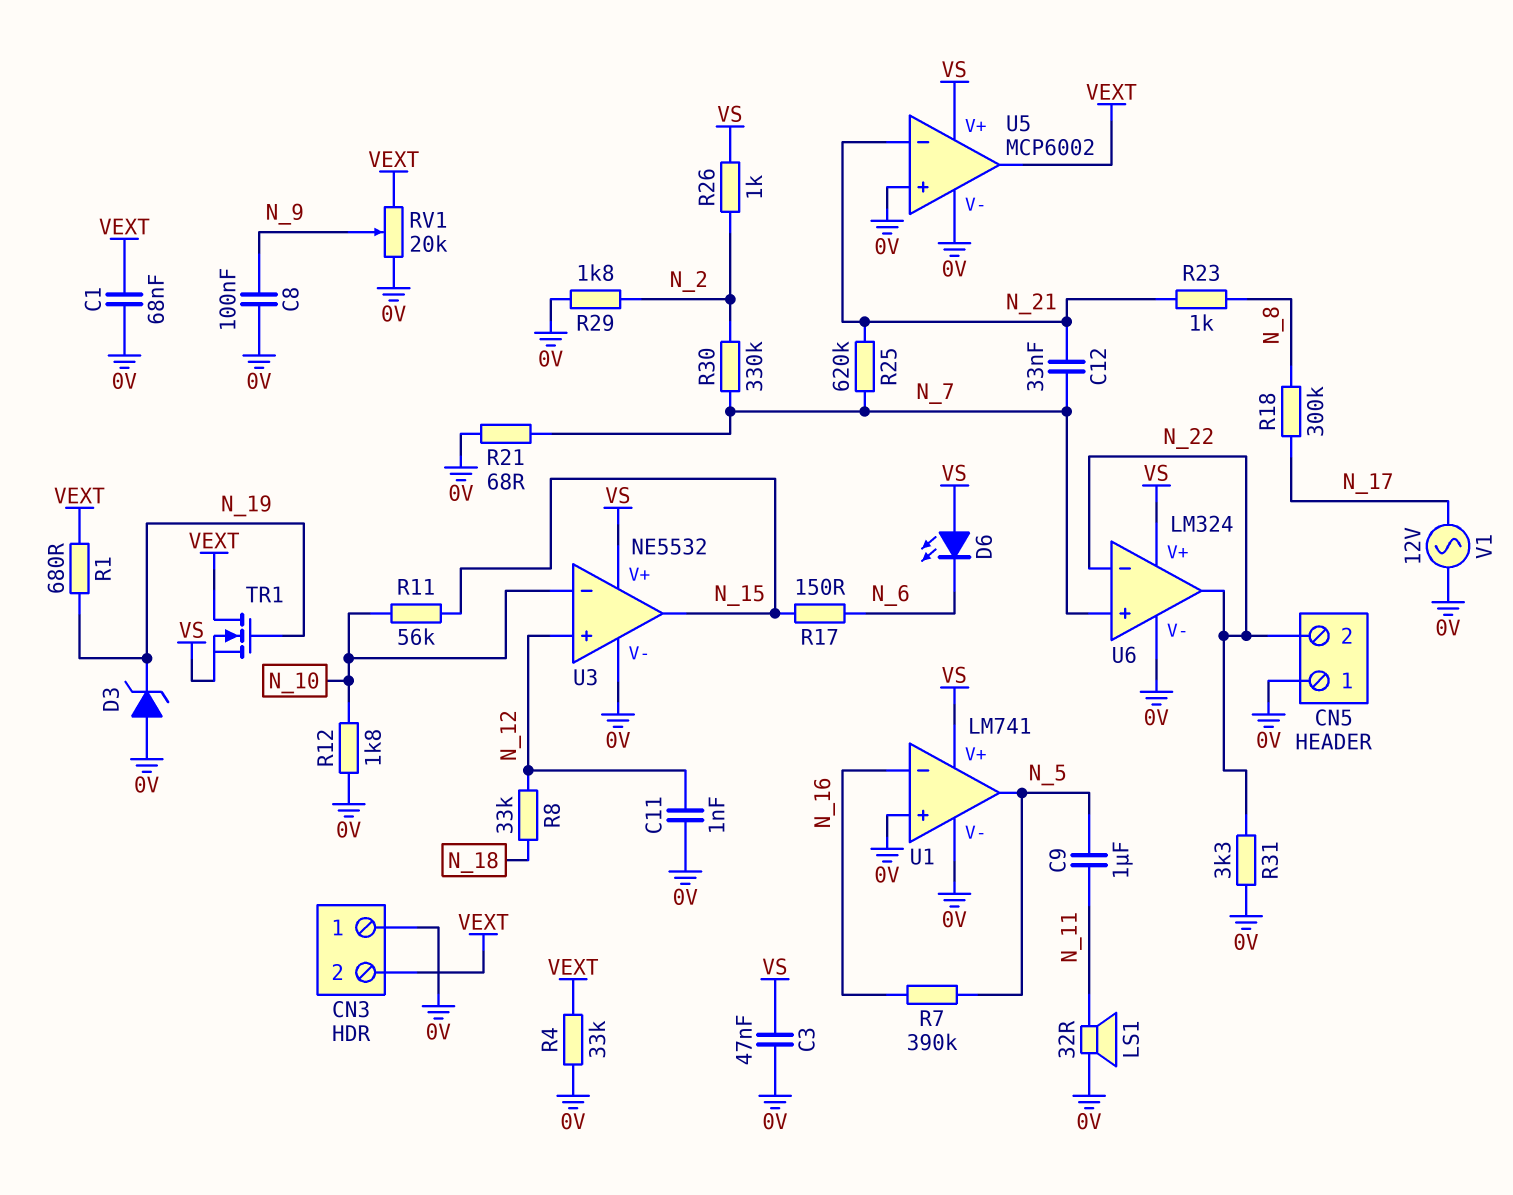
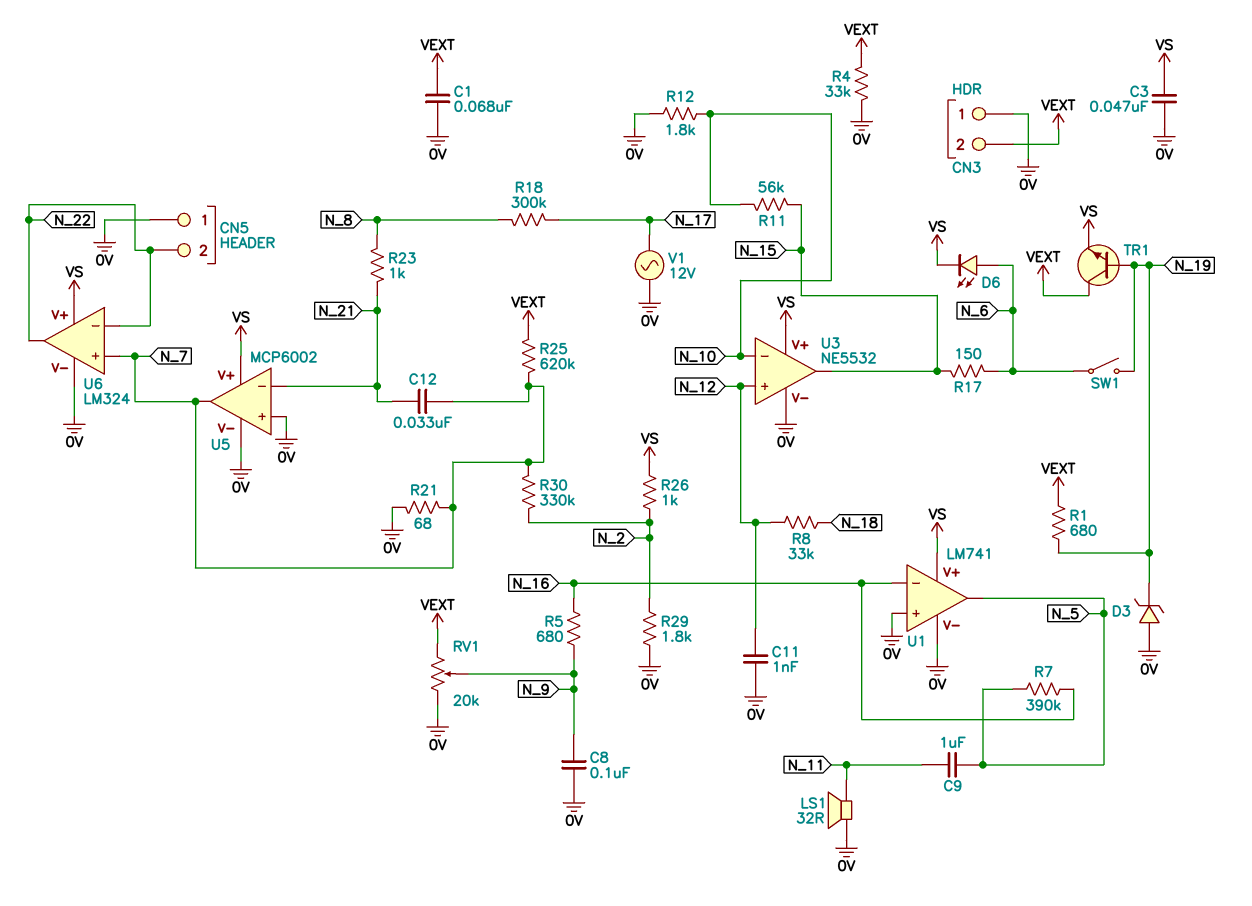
D6: LED (A VS, K N_6) -> LED (A N_6, K VS)
R5: none -> 680 (N_9, N_16)
R25: 620k (N_7, N_21) -> 620k (N_7, VEXT)
R31: 3.3k (0V, N_22) -> none
SW1: none -> switch (N_6, N_19)
TR1: NMOS (G N_19, D VEXT, S VS) -> NPN (B N_19, C VEXT, E VS)
U5 pin out: VEXT -> N_7

